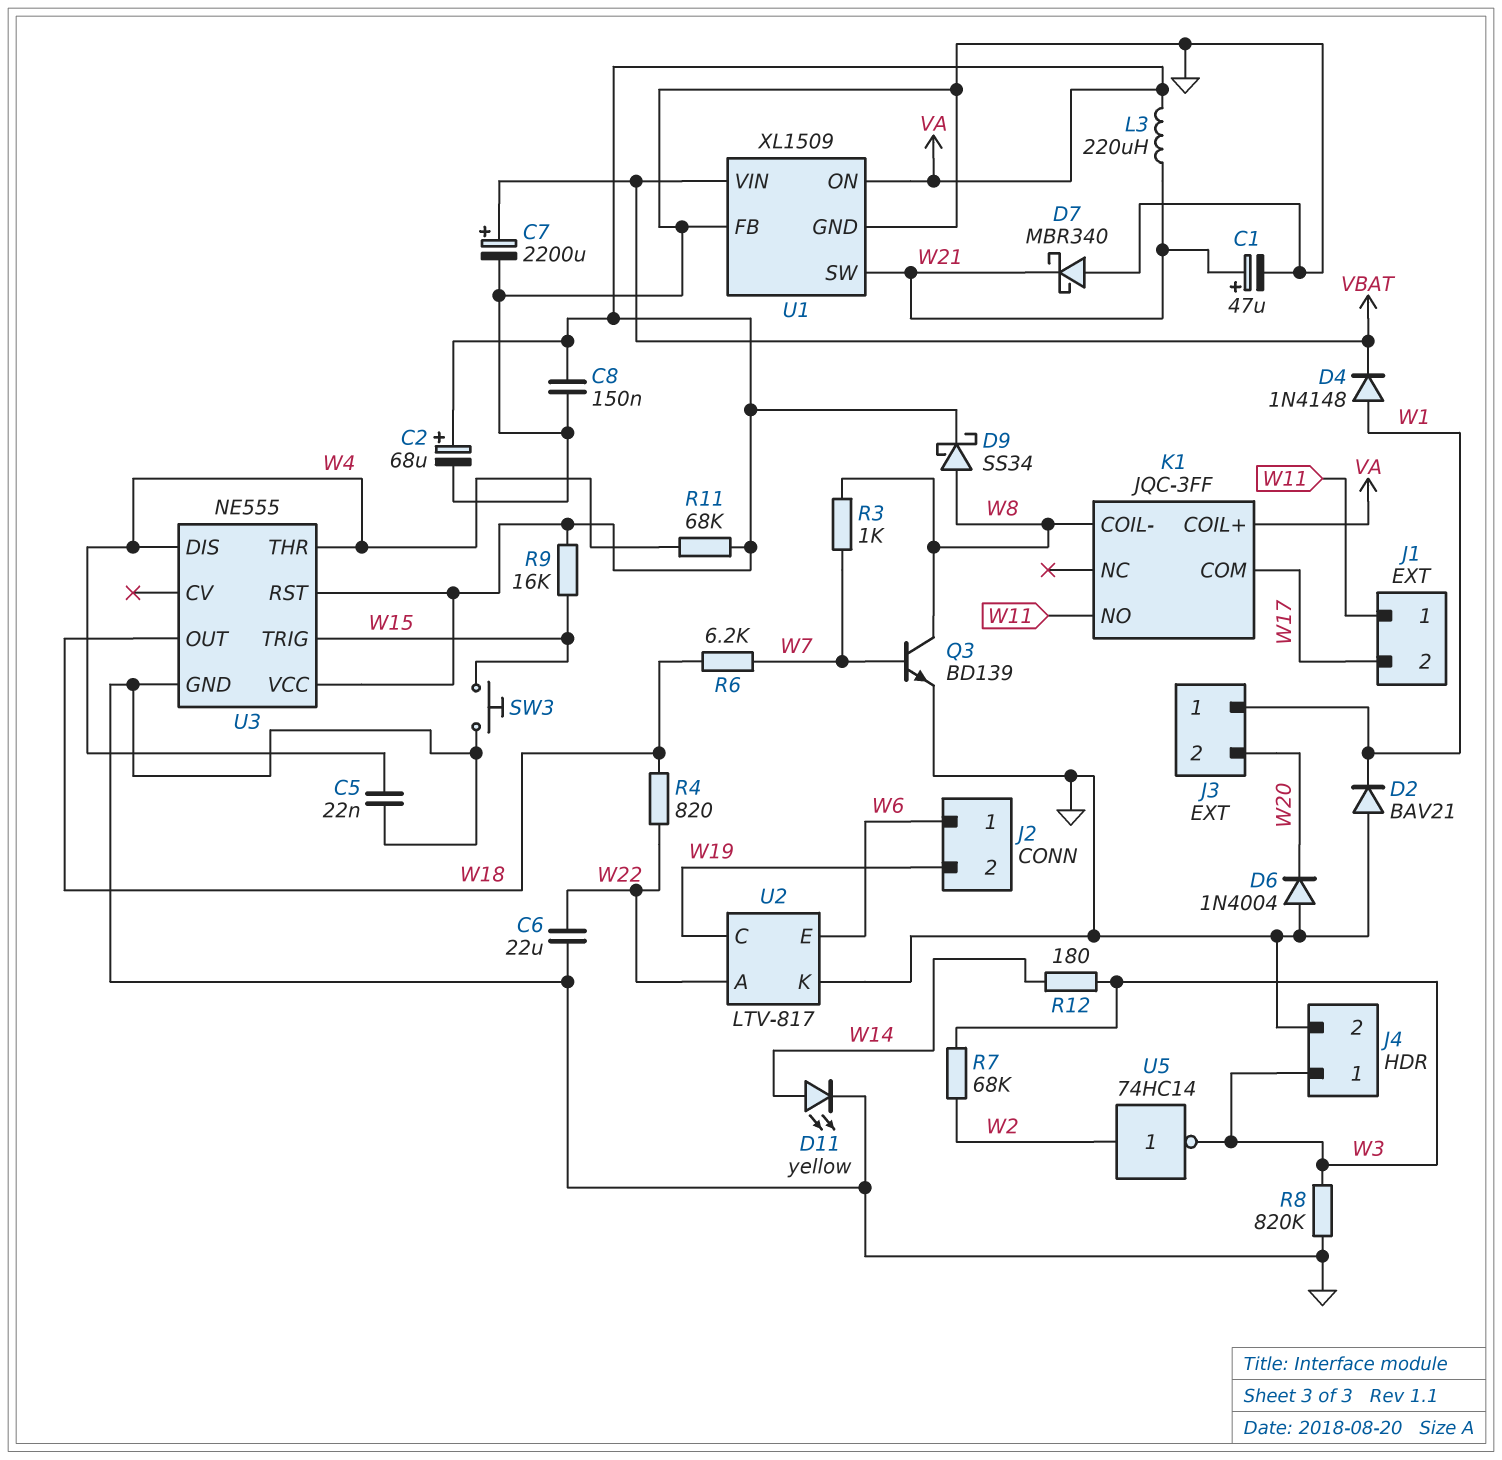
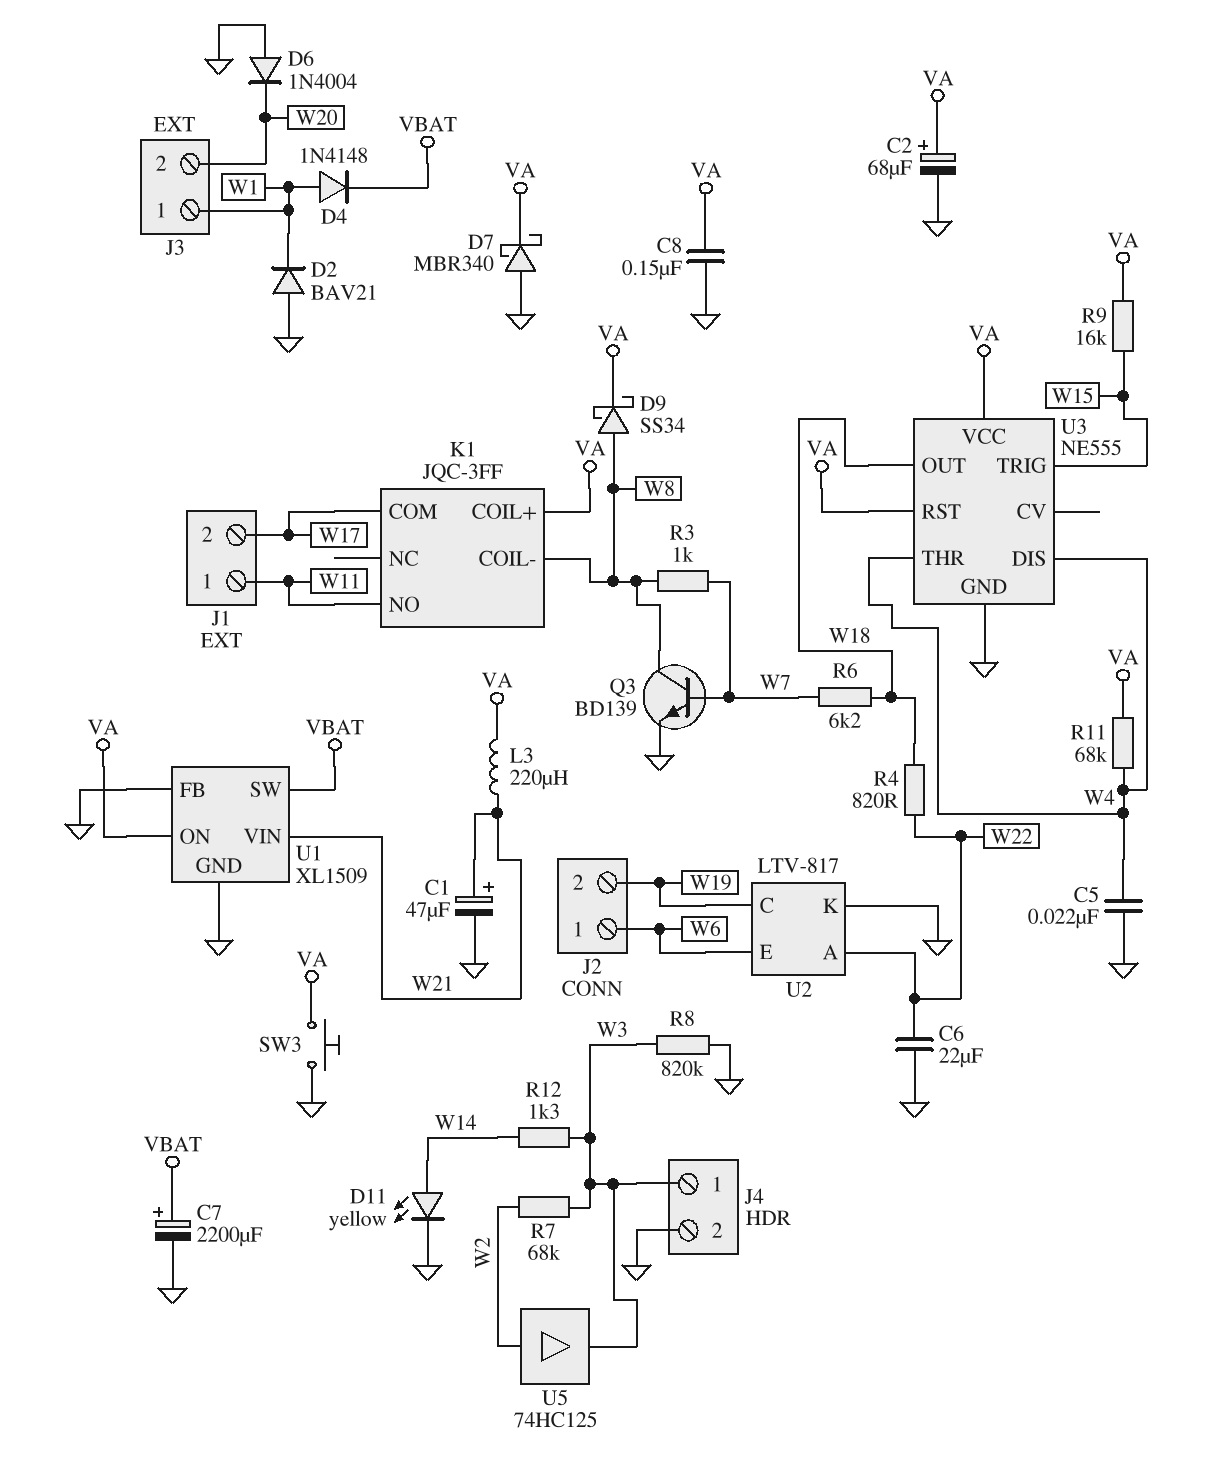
D7: schottky MBR340 (A GND, K W21) -> schottky MBR340 (A GND, K VA)
R12: 180 (W3, W14) -> 1.3k (W3, W14)
SW3: button (GND, W15) -> button (GND, VA)
U1 pin SW: W21 -> VBAT
U1 pin VIN: VBAT -> W21
U5: NOT 74HC14 (in W2, out W3) -> buffer 74HC125 (in W2, out W3)

